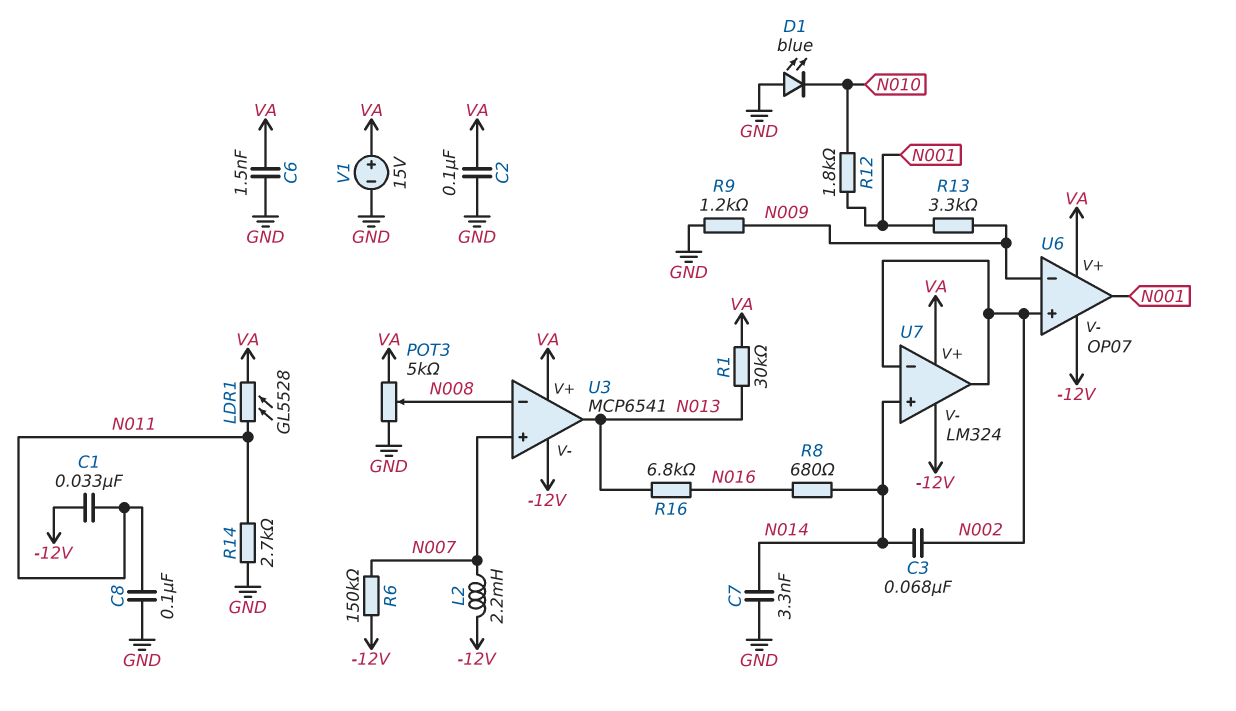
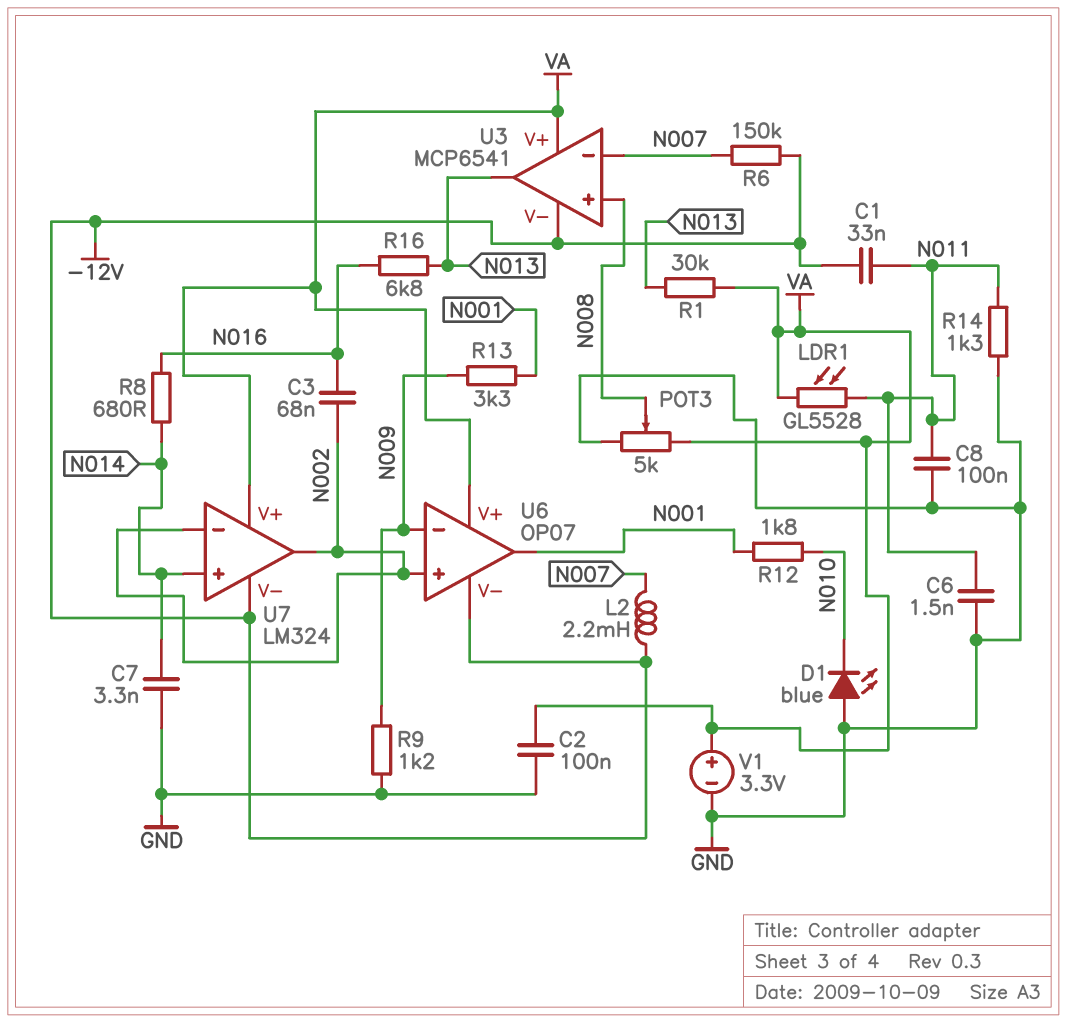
C3: 68nF (N002, N014) -> 68nF (N002, N016)
C6: 1.5nF (GND, VA) -> 1.5nF (GND, N011)
R14: 2.7k (GND, N011) -> 1.3k (GND, N011)
U3 pin in+: N007 -> N008
U3 pin in-: N008 -> N007
V1: 15V (plus VA, minus GND) -> 3.3V (plus VA, minus GND)

